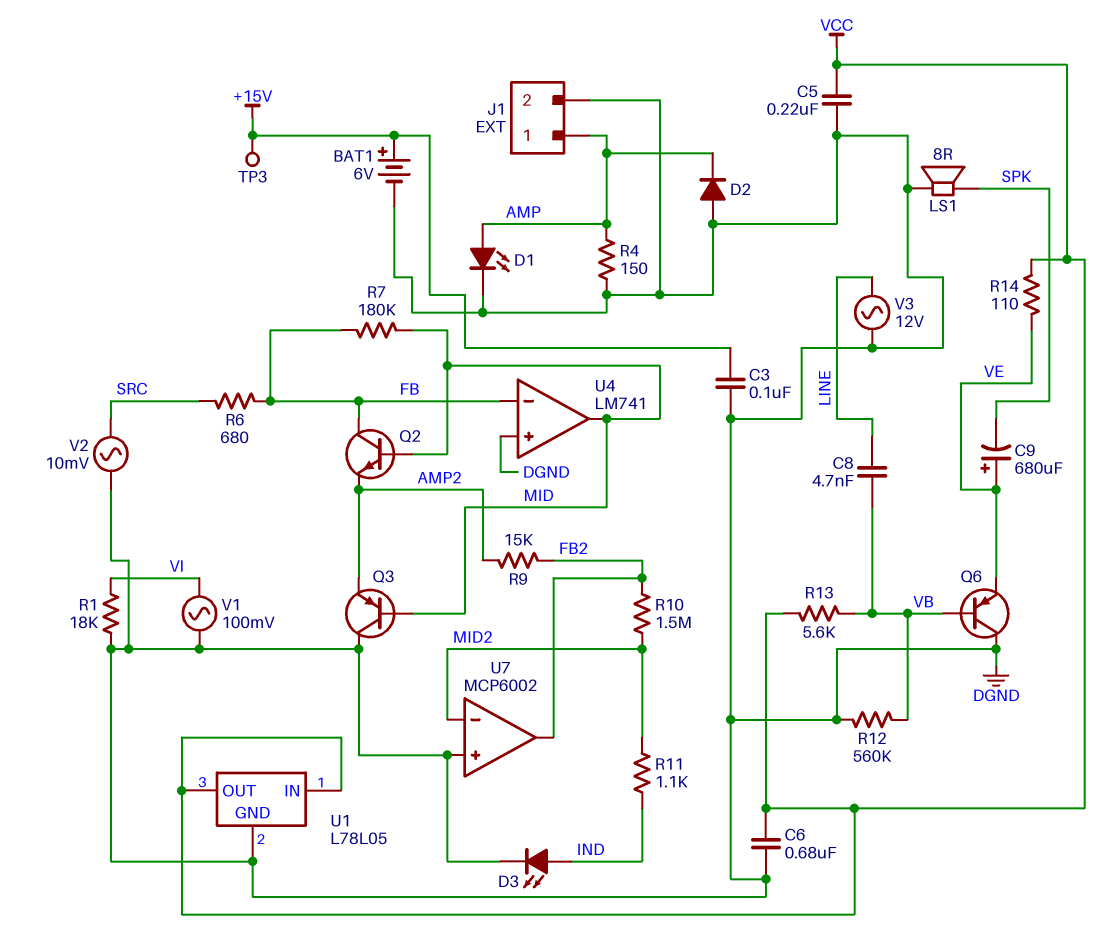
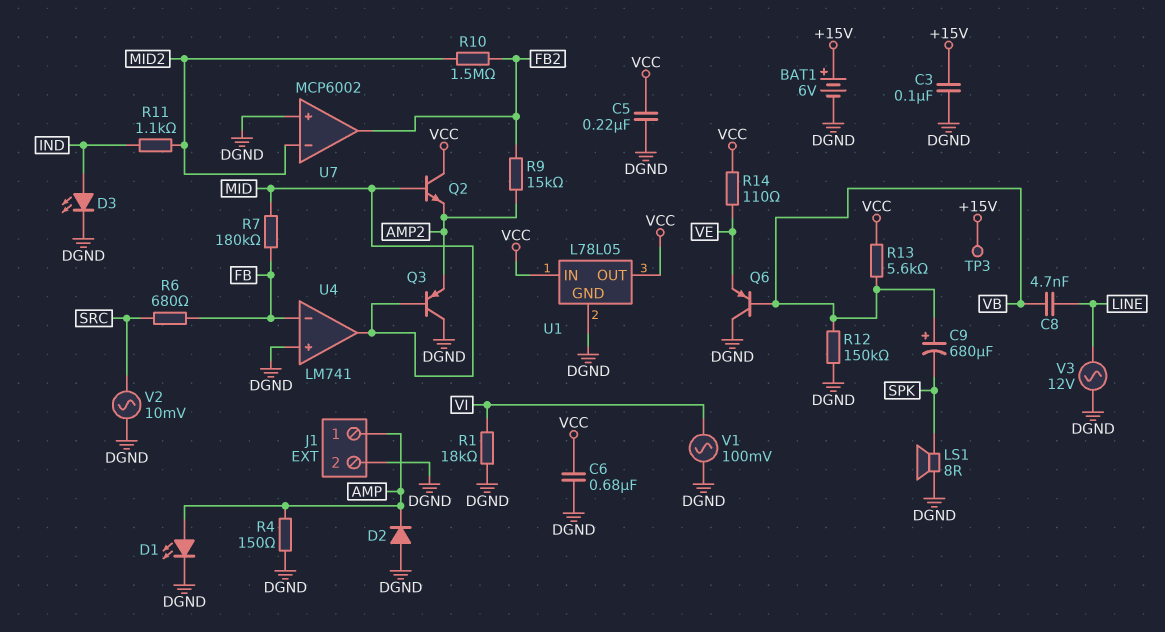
C9: 680uF (plus VE, minus SPK) -> 680uF (plus VB, minus SPK)
Q2: NPN (B MID, C FB, E AMP2) -> NPN (B MID, C VCC, E AMP2)
R12: 560k (DGND, VB) -> 150k (DGND, VB)

